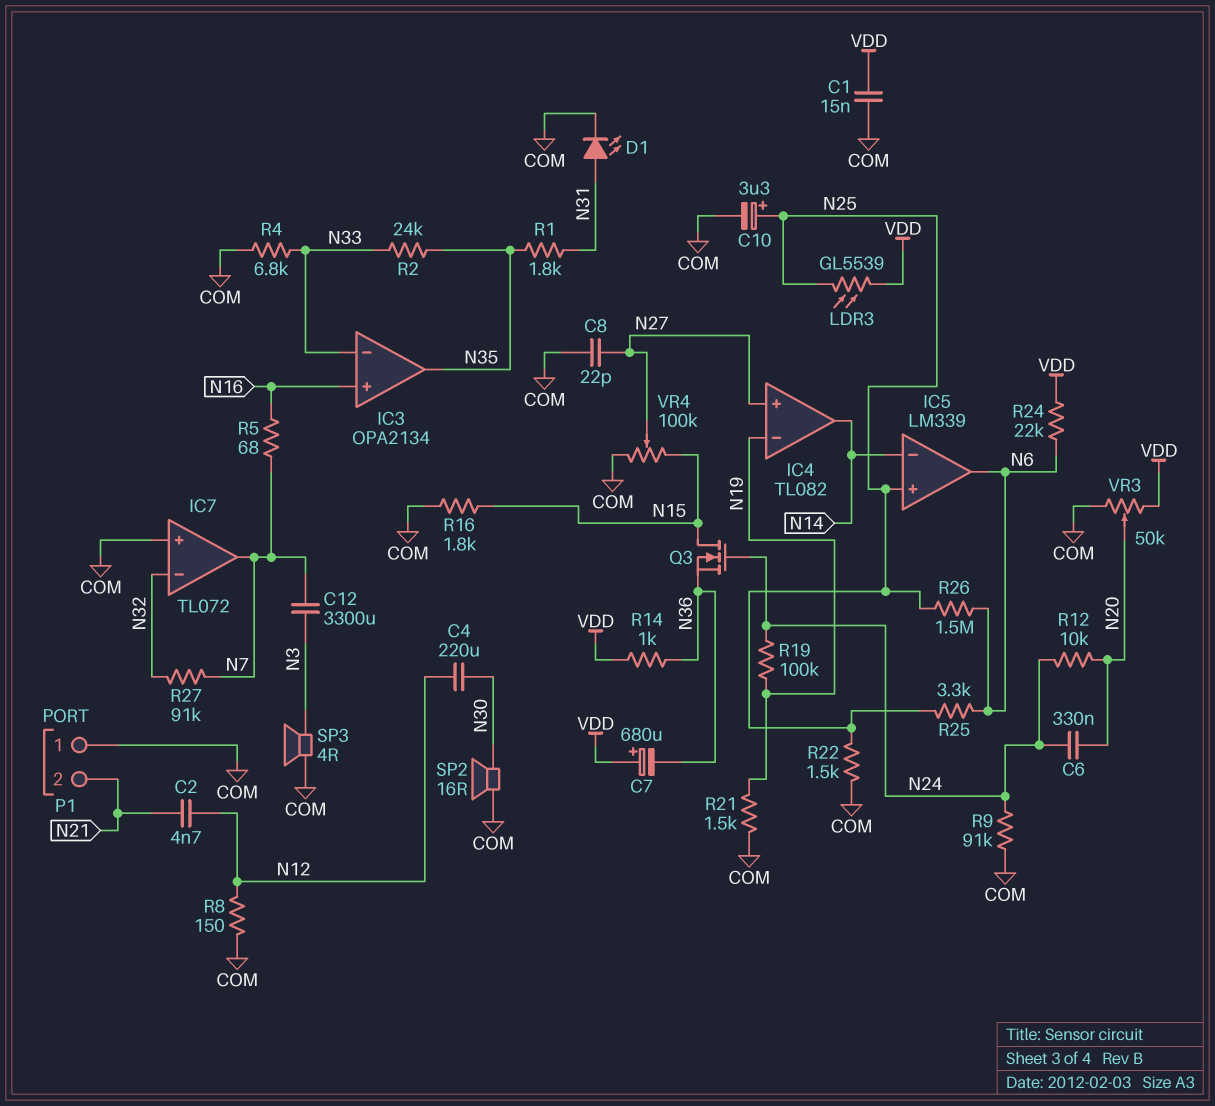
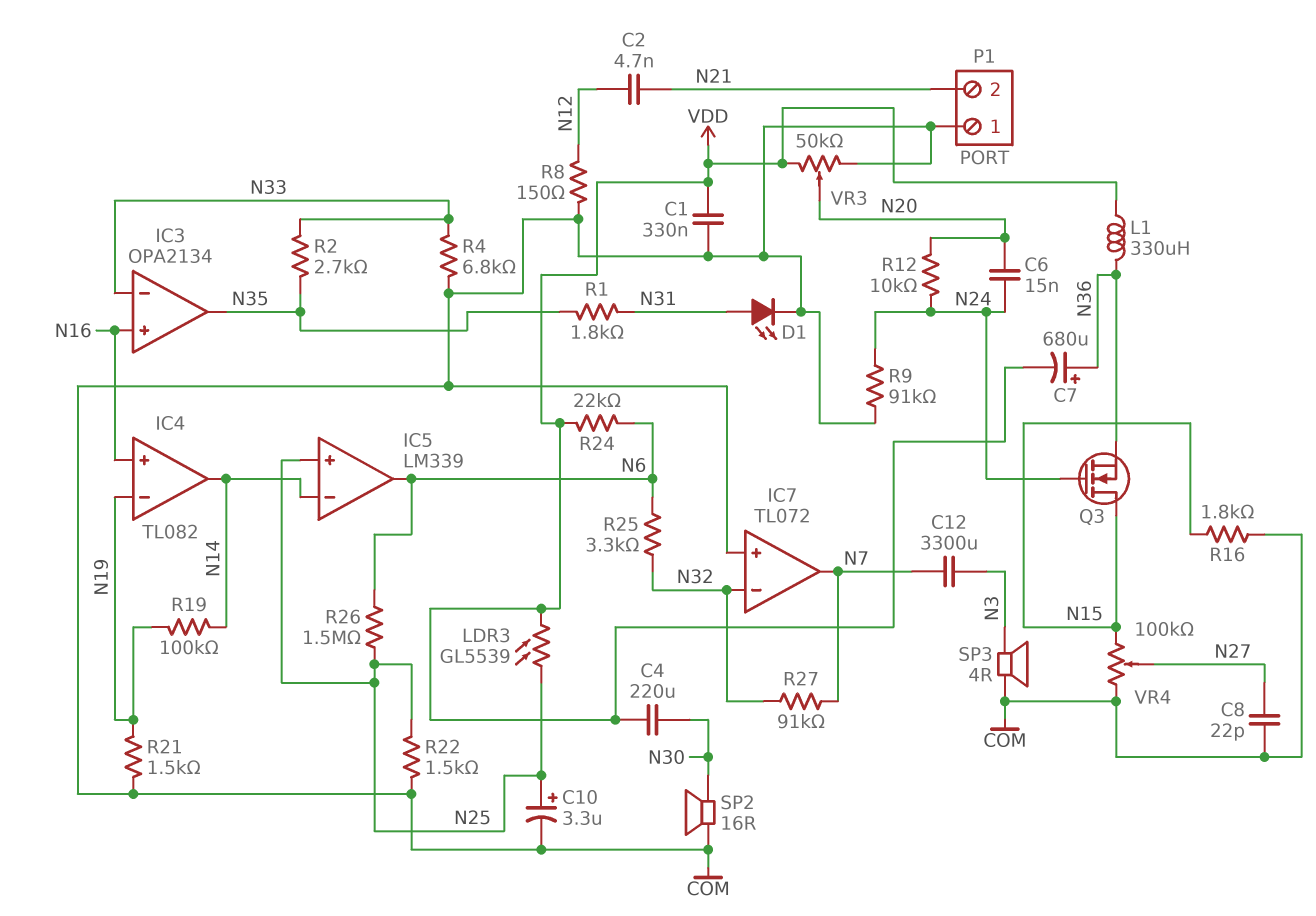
C1: 15nF (COM, VDD) -> 330nF (COM, VDD)
C4: 220uF (N12, N30) -> 220uF (N30, VDD)
C6: 330nF (N20, N24) -> 15nF (N20, N24)
C7: 680uF (plus VDD, minus N36) -> 680uF (plus N36, minus VDD)
IC4 pin in+: N27 -> N16
L1: none -> 330uH (N36, VDD)
R2: 24k (N33, N35) -> 2.7k (N33, N35)
R5: 68 (N7, N16) -> none
R14: 1k (N36, VDD) -> none
R19: 100k (N19, N24) -> 100k (N14, N19)
R25: 3.3k (N6, N25) -> 3.3k (N6, N32)

